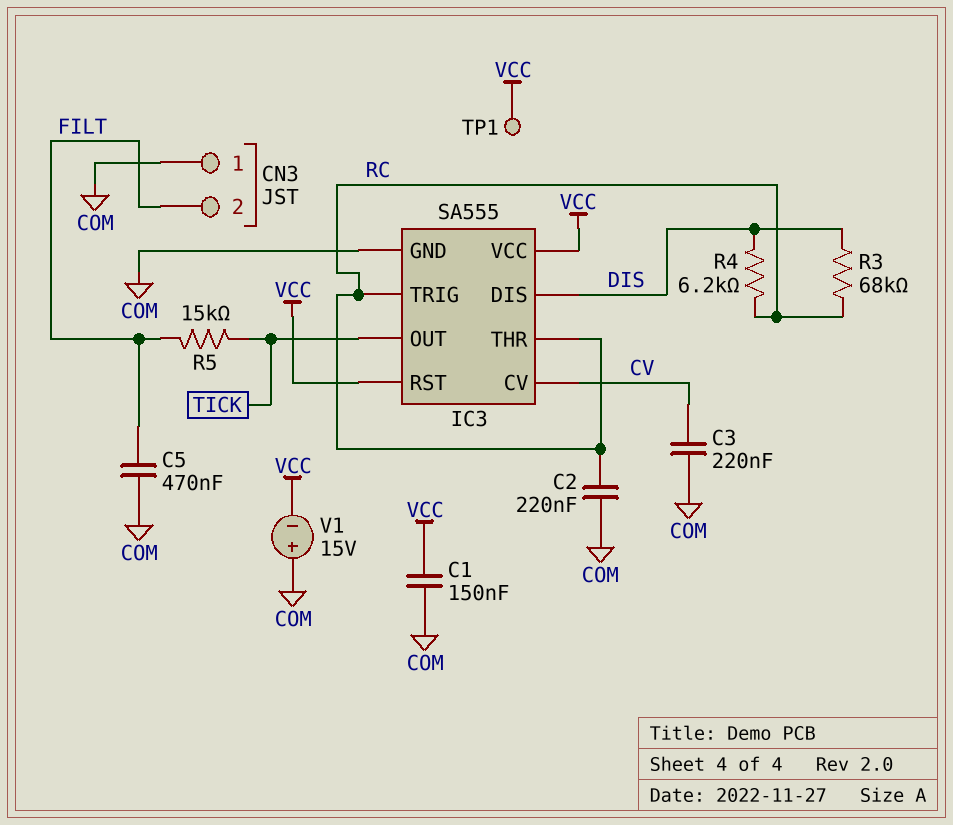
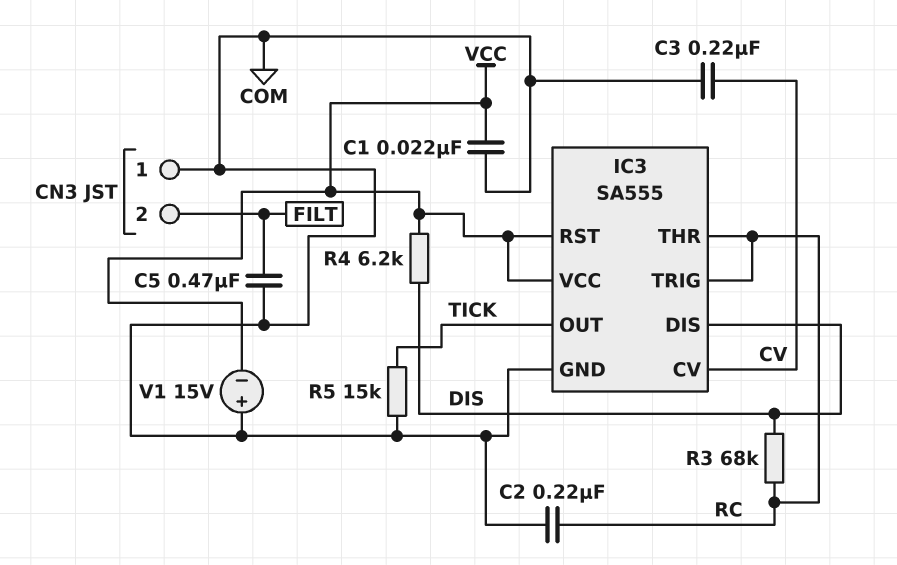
C1: 150nF (COM, VCC) -> 22nF (COM, VCC)
R4: 6.2k (DIS, RC) -> 6.2k (DIS, VCC)
R5: 15k (FILT, TICK) -> 15k (COM, TICK)
TP1: test point (VCC) -> none

